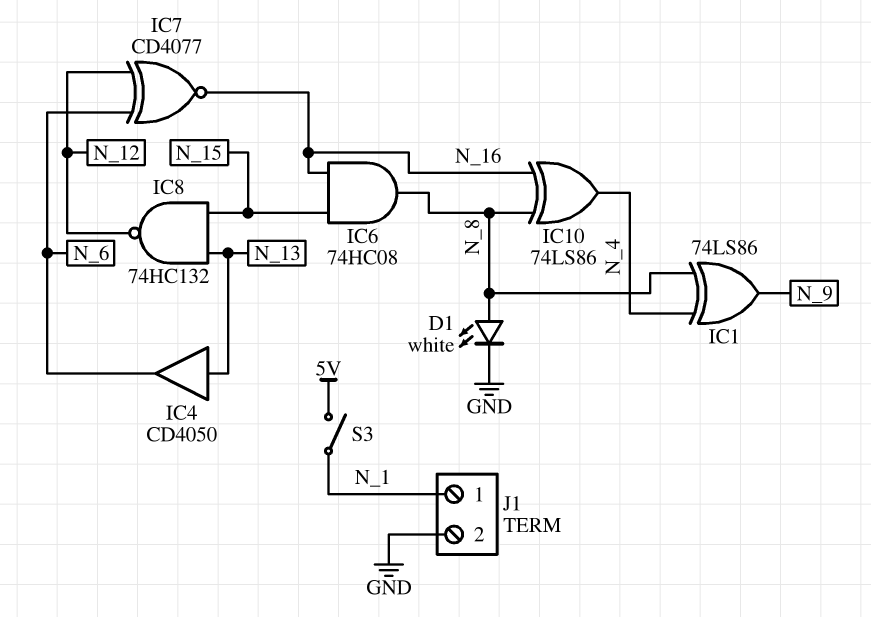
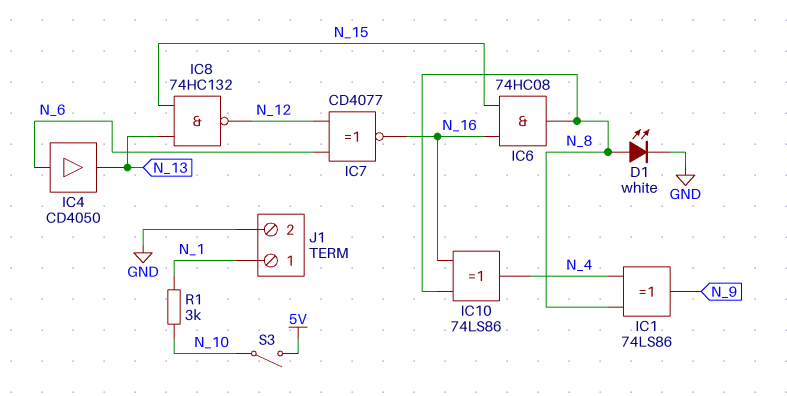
IC4: buffer CD4050 (in N_13, out N_6) -> buffer CD4050 (in N_6, out N_13)
R1: none -> 3k (N_1, N_10)
S3: switch (5V, N_1) -> switch (5V, N_10)

